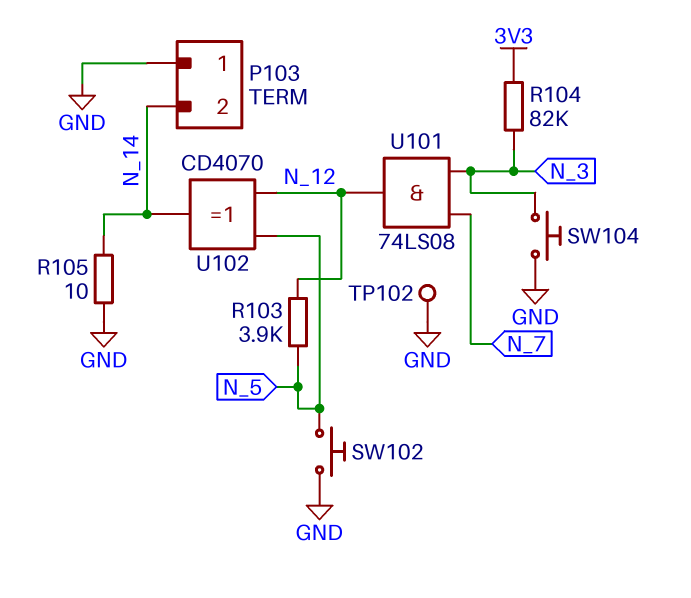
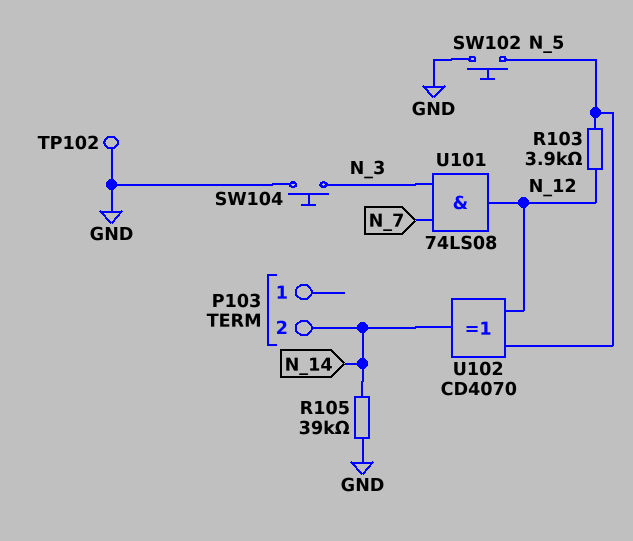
P103 pin 1: GND -> none
R104: 82k (3V3, N_3) -> none
R105: 10 (GND, N_14) -> 39k (GND, N_14)

